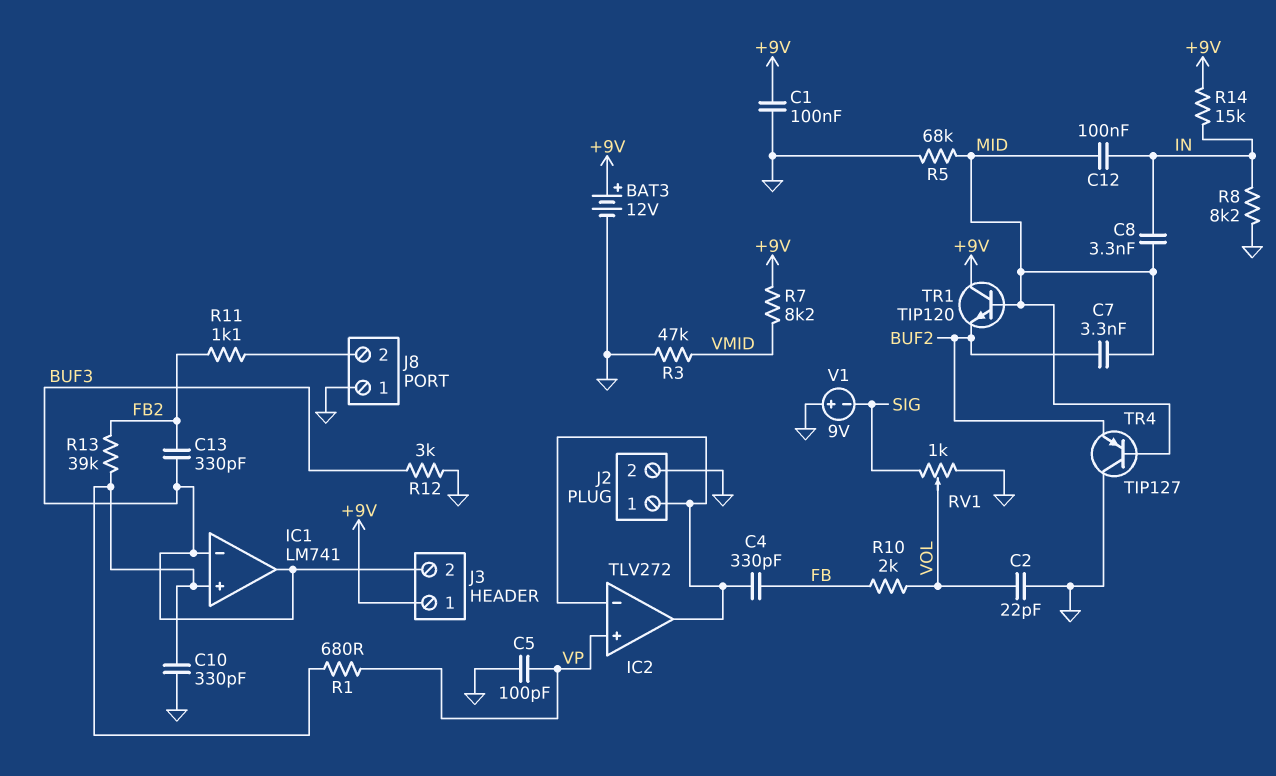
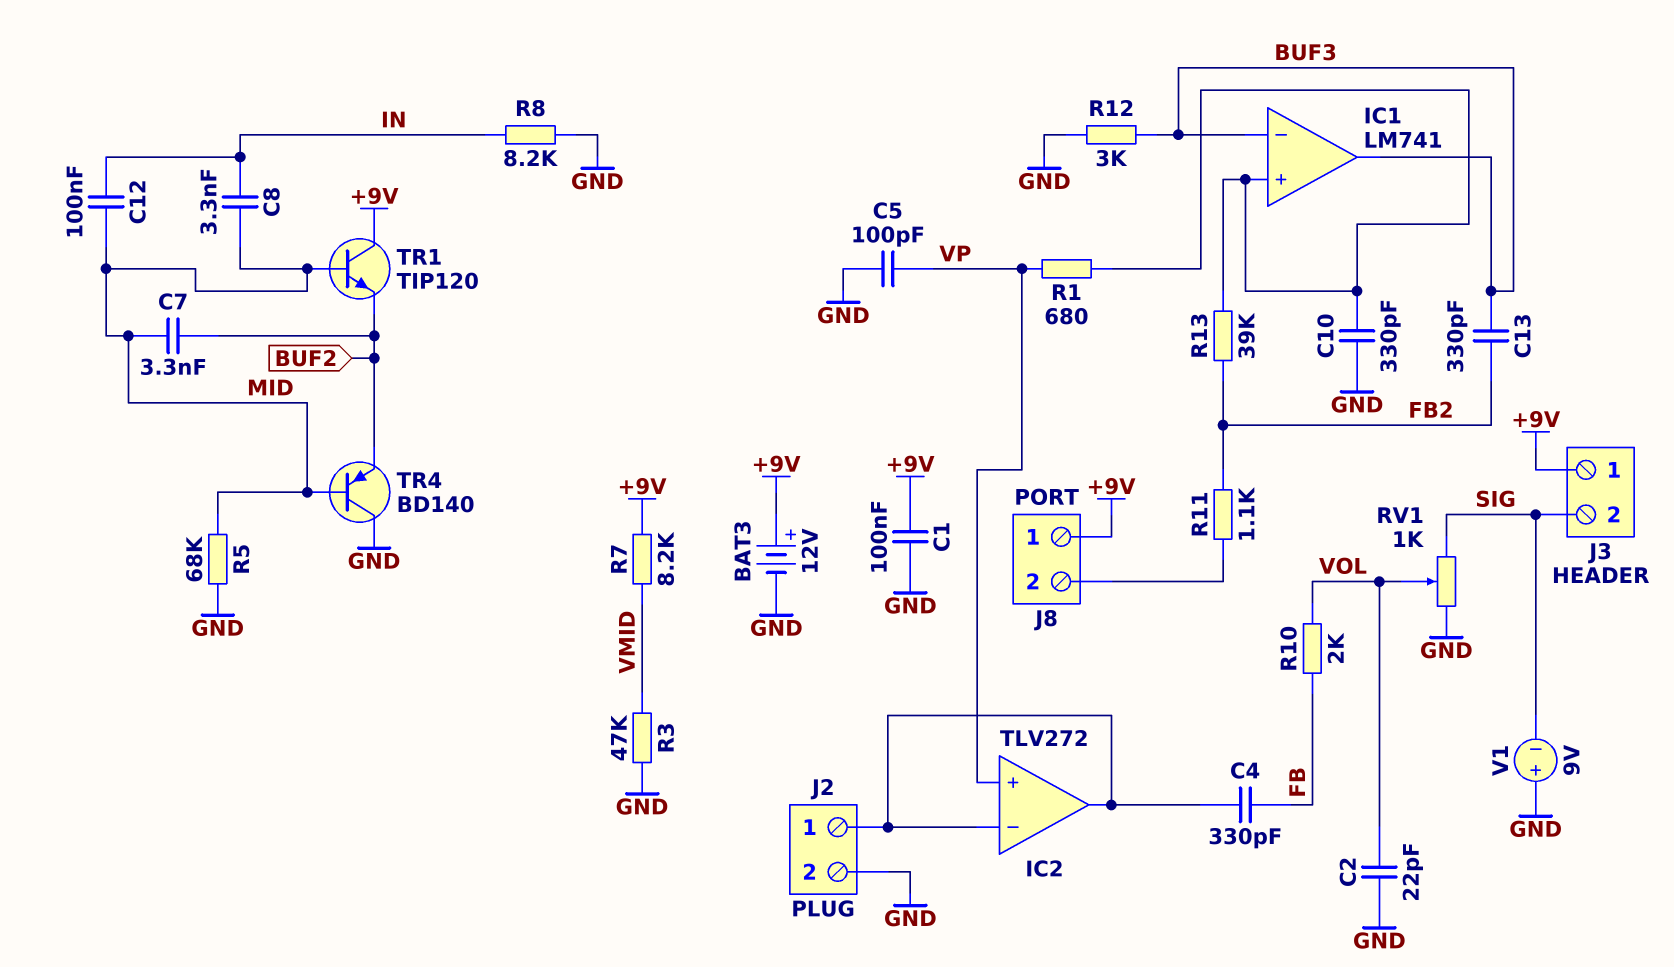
J3 pin 2: BUF3 -> SIG
J8 pin 1: GND -> +9V
R14: 15k (+9V, IN) -> none
TR4: PNP TIP127 (B MID, C GND, E BUF2) -> PNP BD140 (B MID, C GND, E BUF2)

